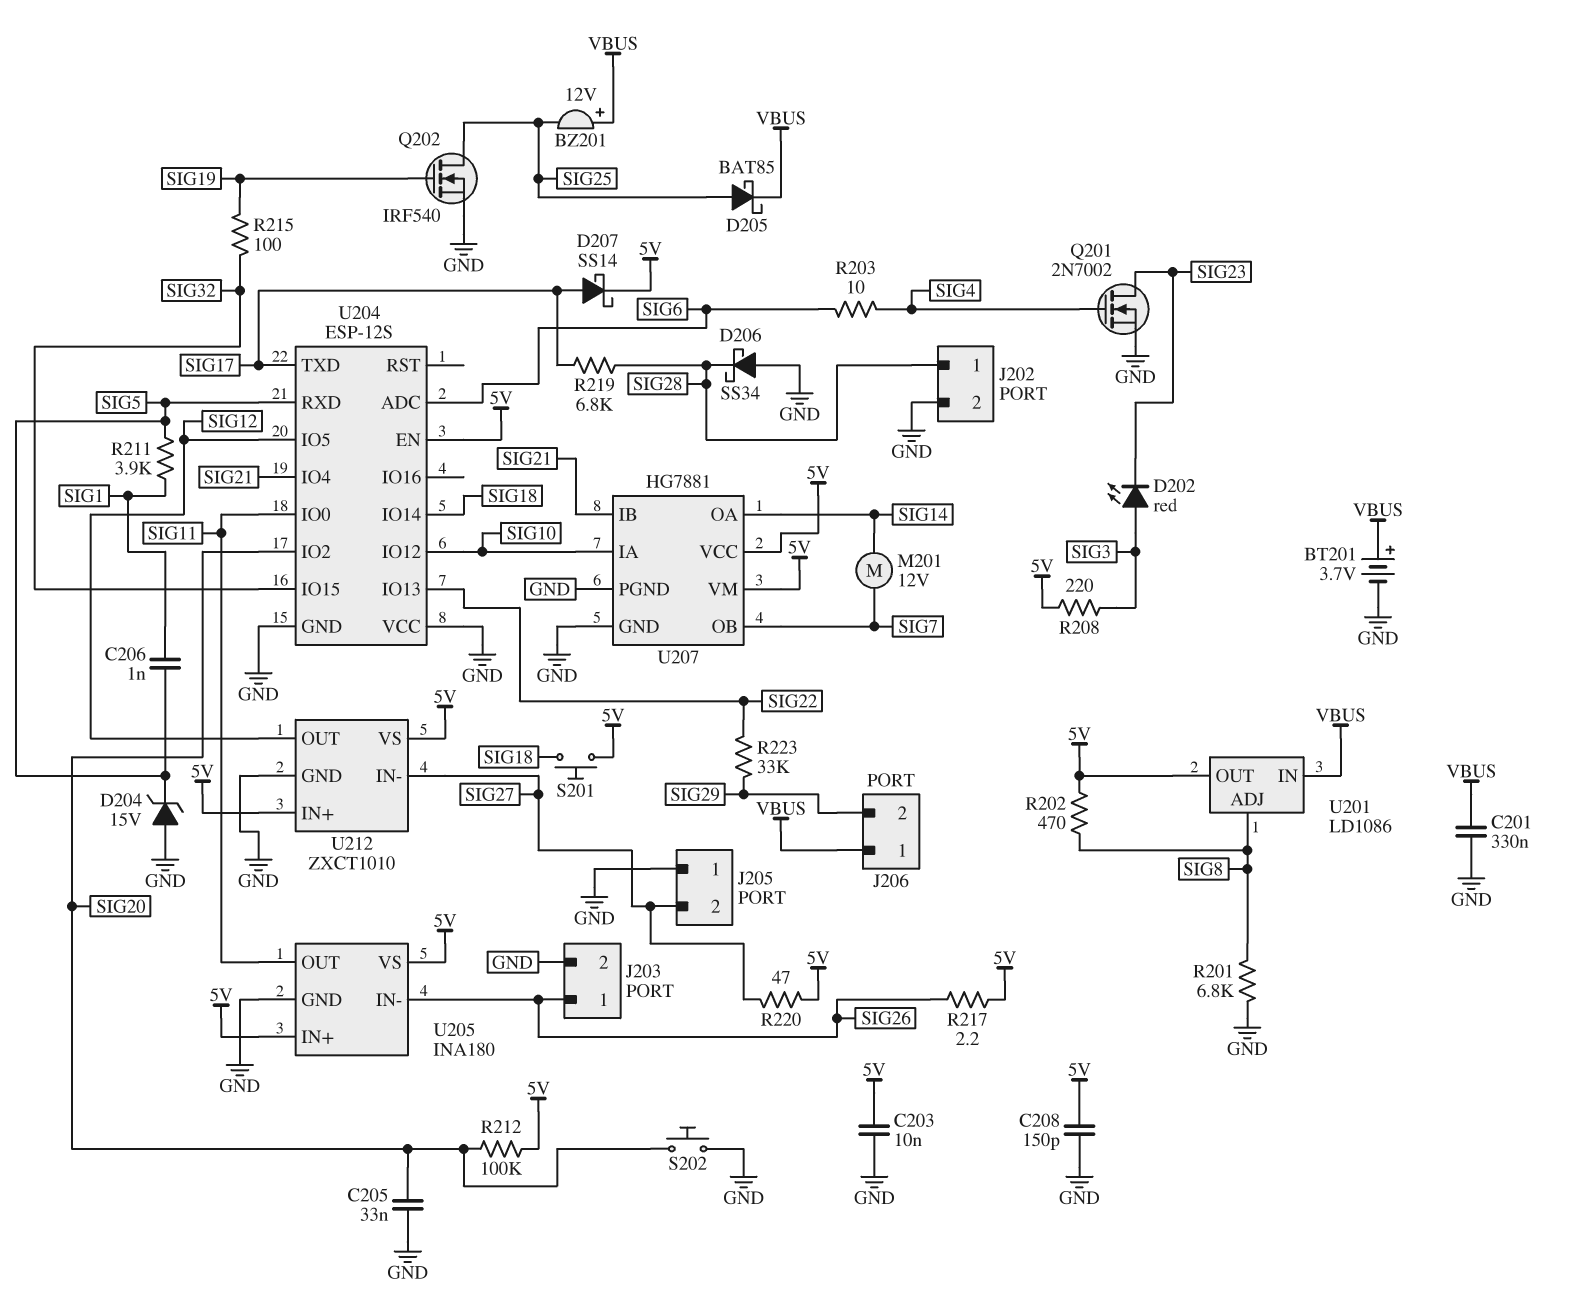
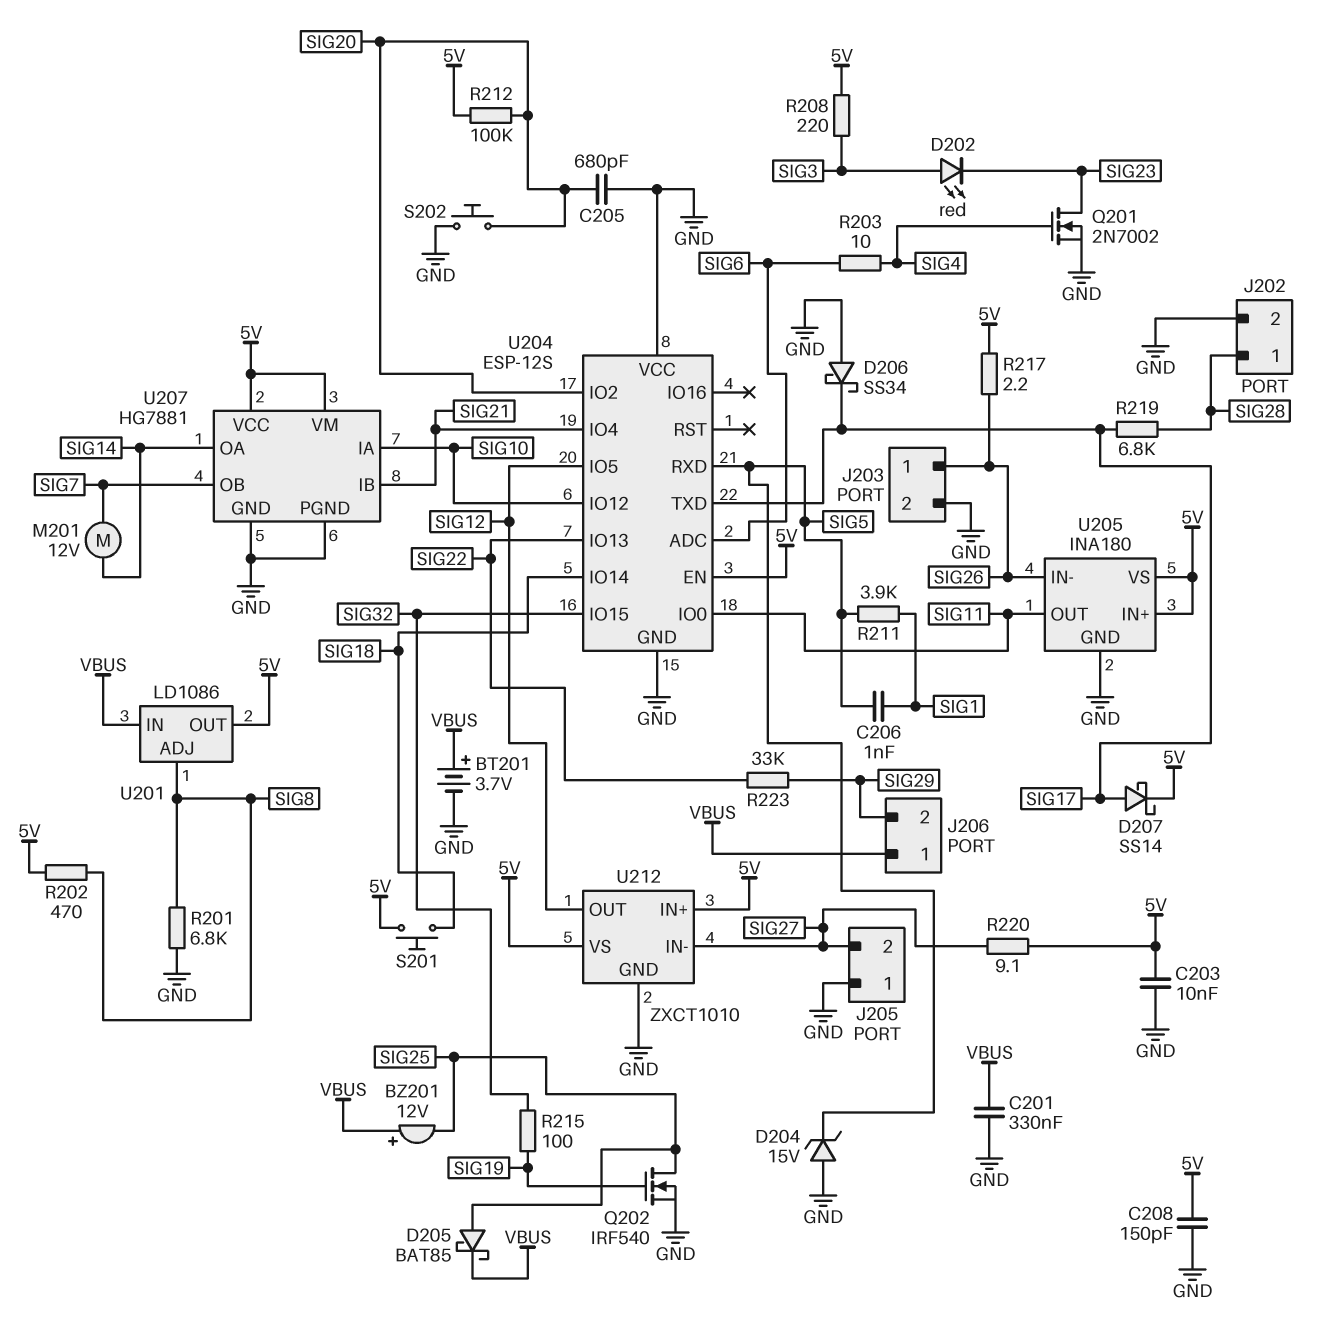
C205: 33nF (GND, SIG20) -> 680pF (GND, SIG20)
D206: schottky SS34 (A GND, K SIG28) -> schottky SS34 (A GND, K SIG17)
R220: 47 (5V, SIG27) -> 9.1 (5V, SIG27)

